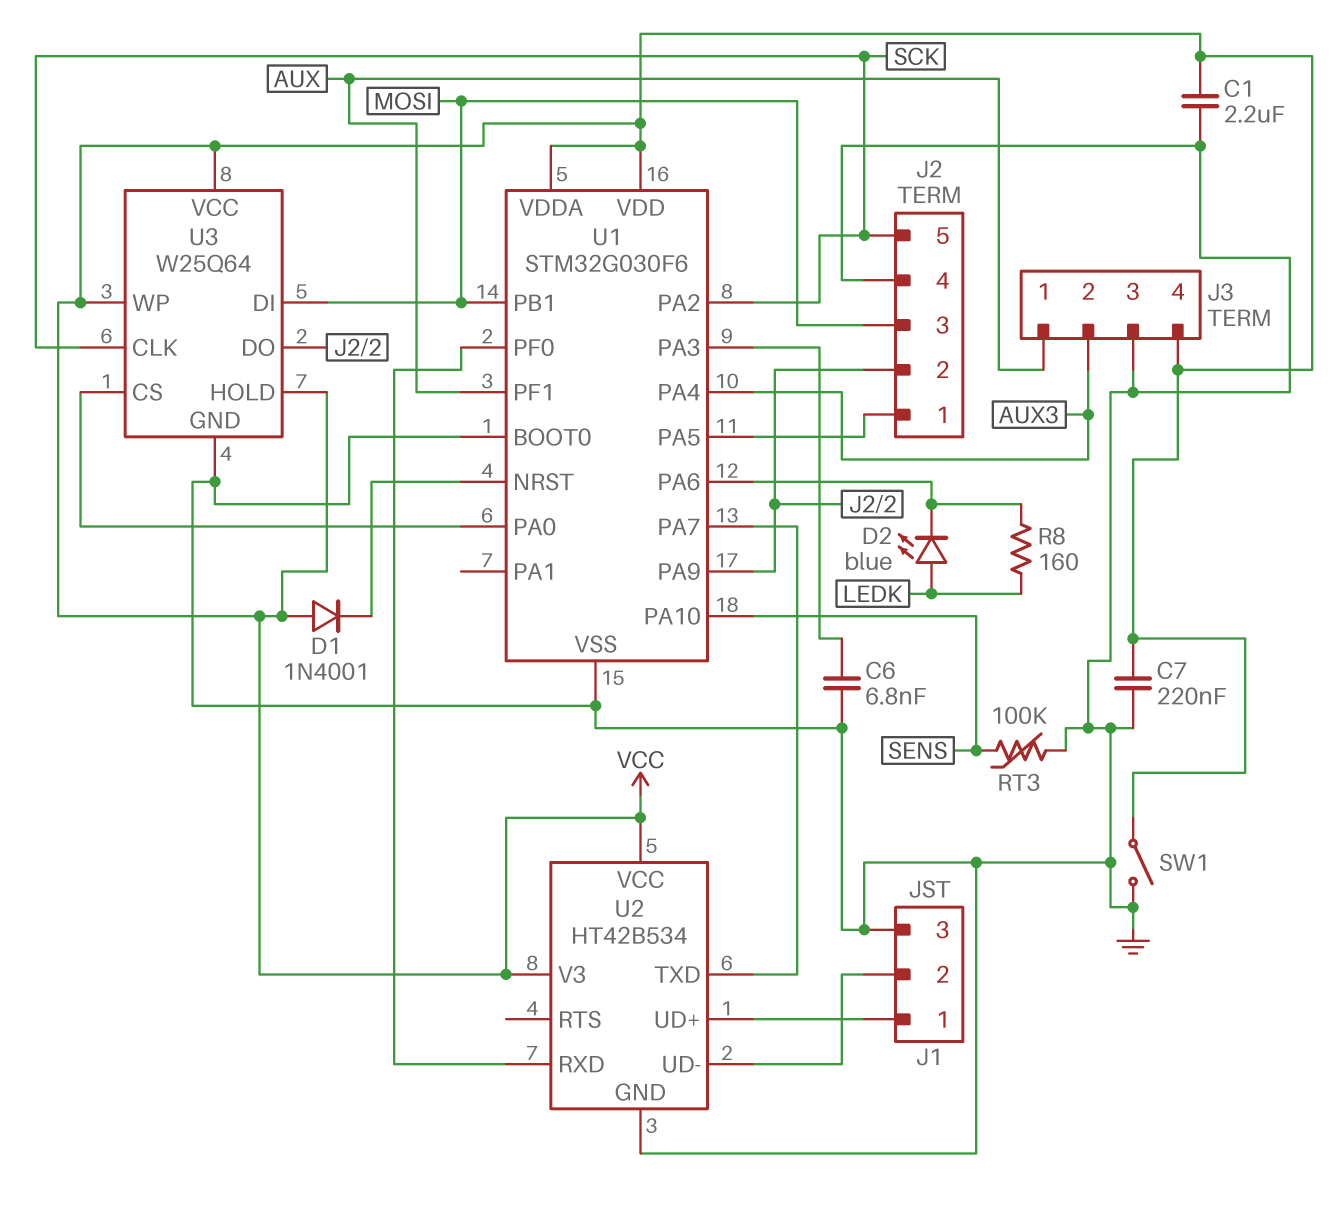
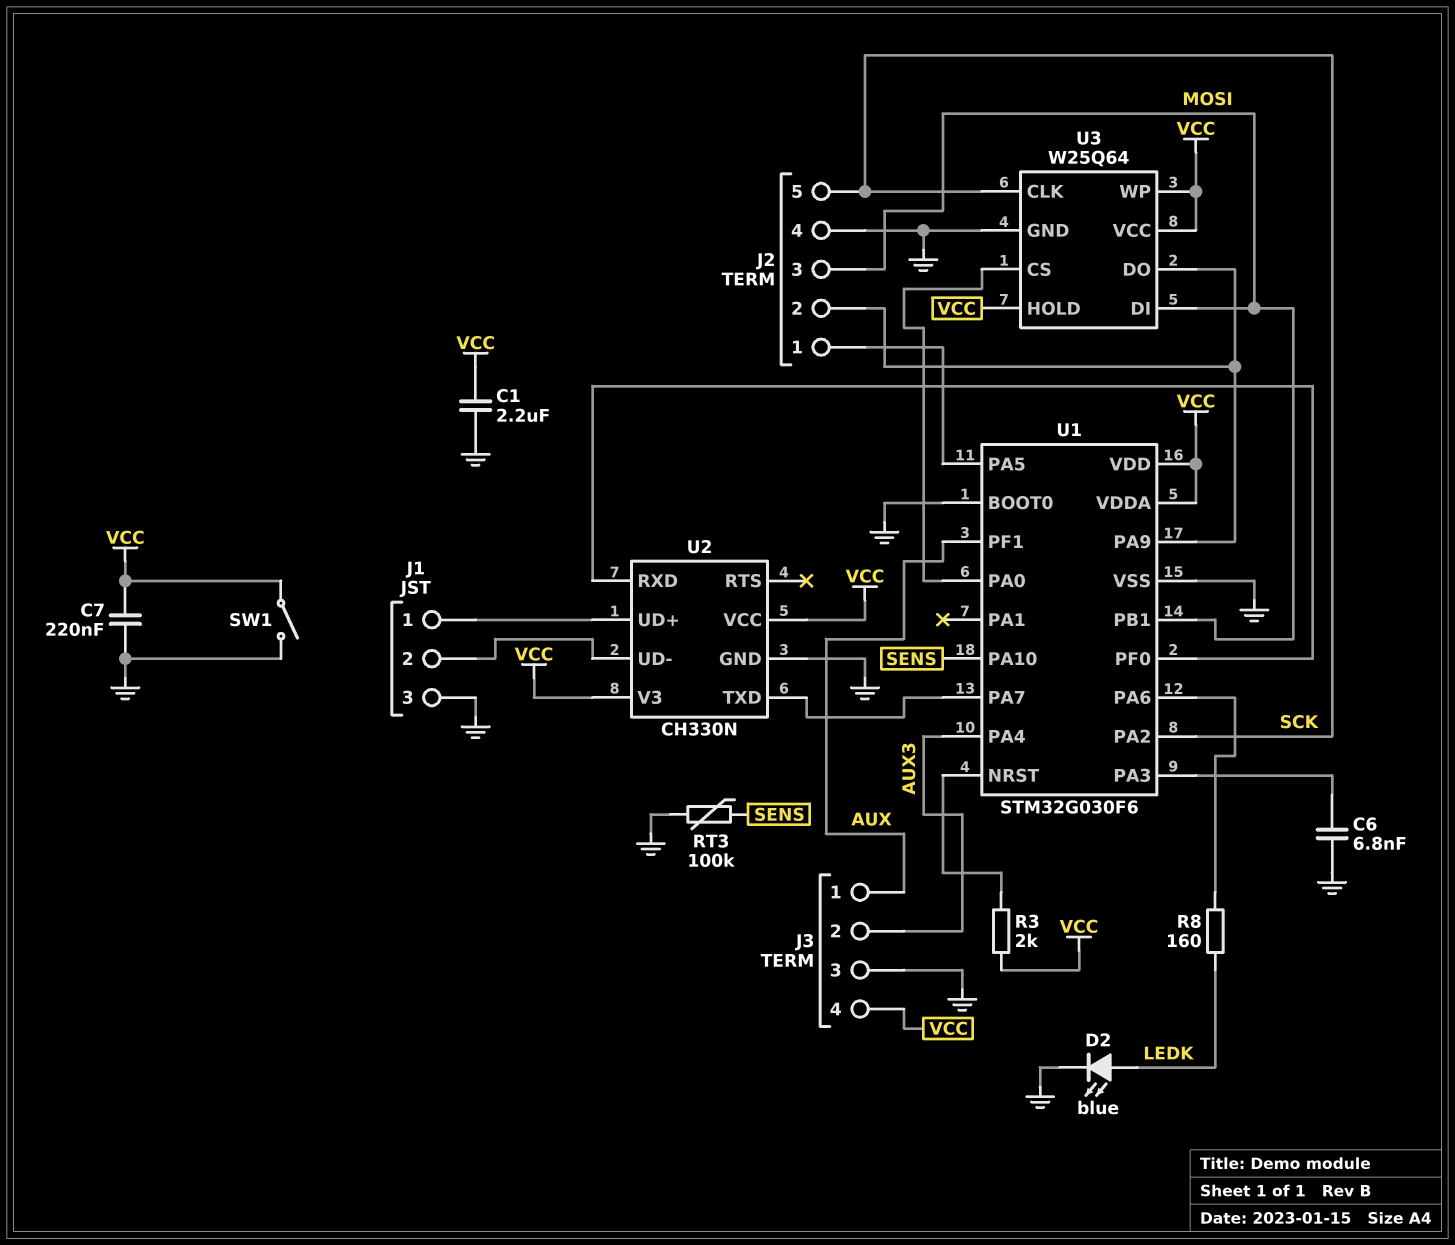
D1: diode 1N4001 (A VCC, K U1/NRST) -> none
D2: LED blue (A LEDK, K U1/PA6) -> LED blue (A LEDK, K GND)
R3: none -> 2k (U1/NRST, VCC)
U2: HT42B534 -> CH330N

